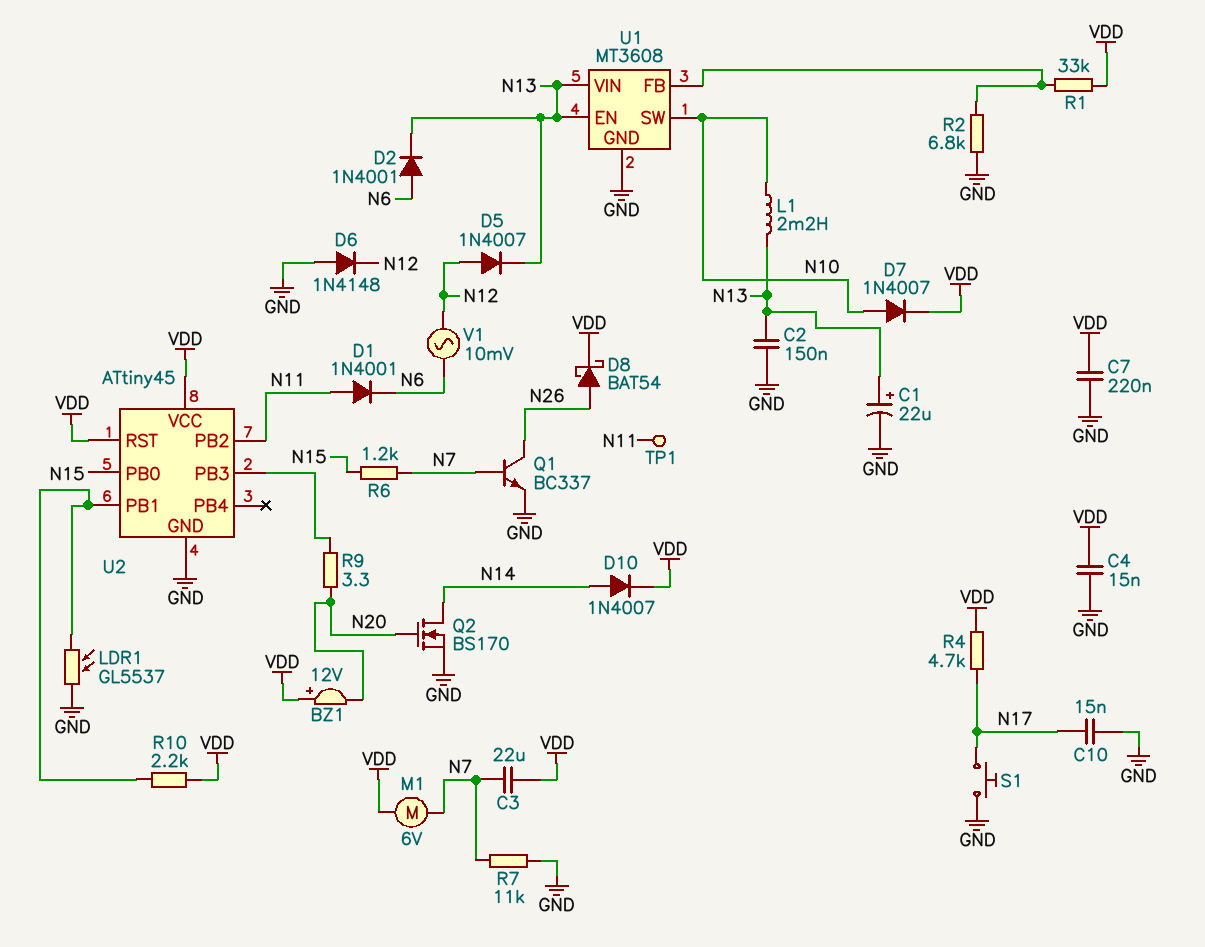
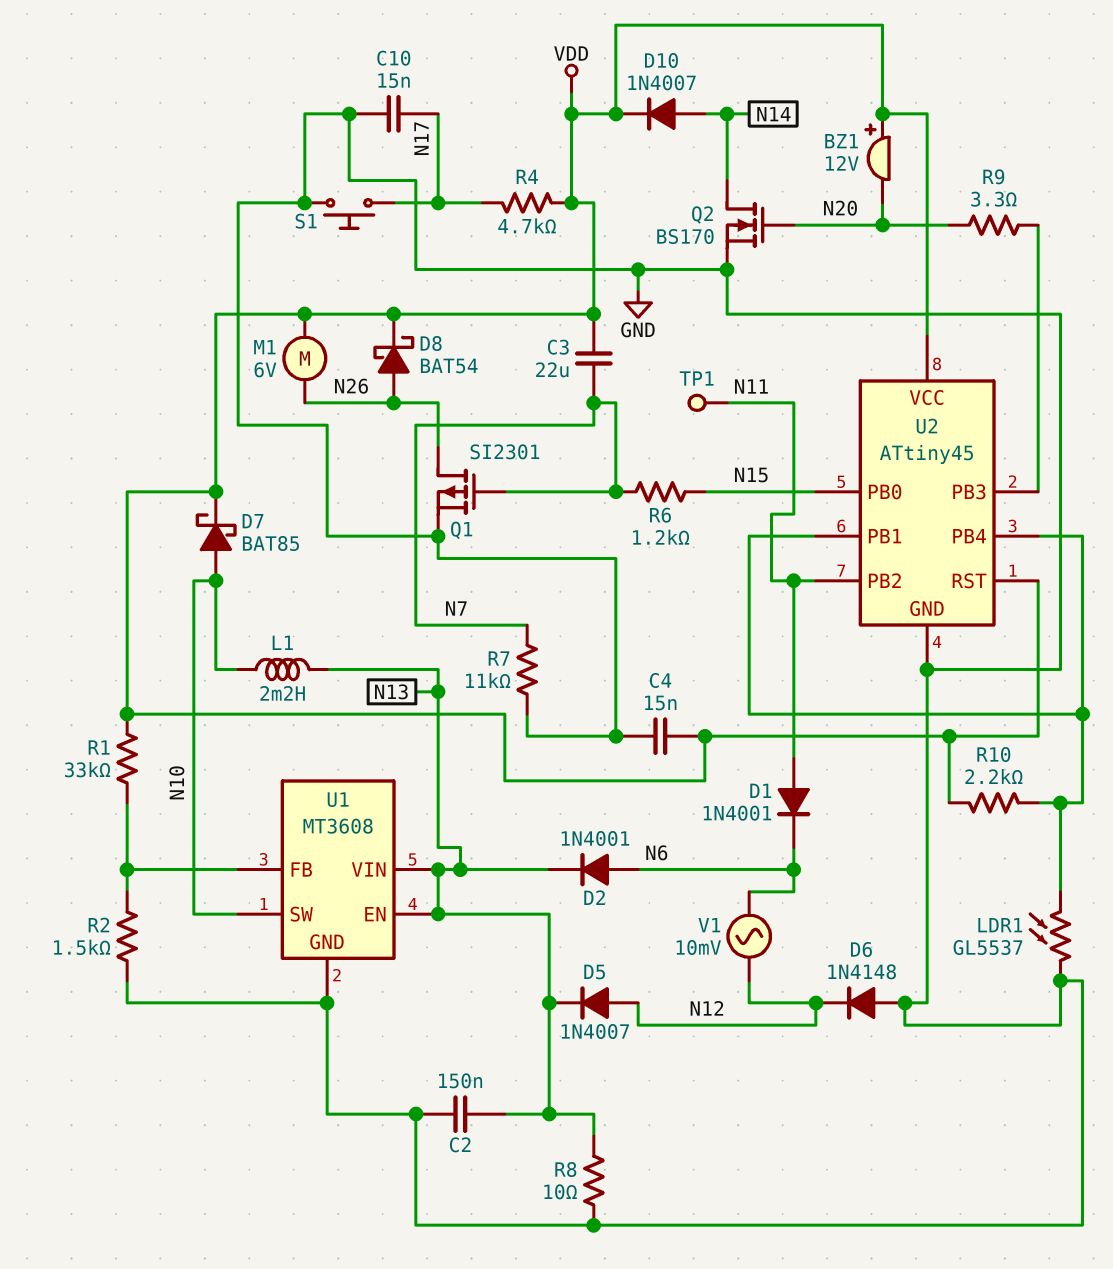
C1: 22uF (plus N13, minus GND) -> none
C7: 220nF (GND, VDD) -> none
D7: diode 1N4007 (A N10, K VDD) -> schottky BAT85 (A N10, K VDD)
M1: motor 6V (N7, VDD) -> motor 6V (N26, VDD)
Q1: NPN BC337 (B N7, C N26, E GND) -> PMOS SI2301 (G N7, D N26, S GND)
R2: 6.8k (GND, U1/FB) -> 1.5k (GND, U1/FB)
R8: none -> 10 (GND, N13)
U2 pin PB4: none -> U2/PB1

